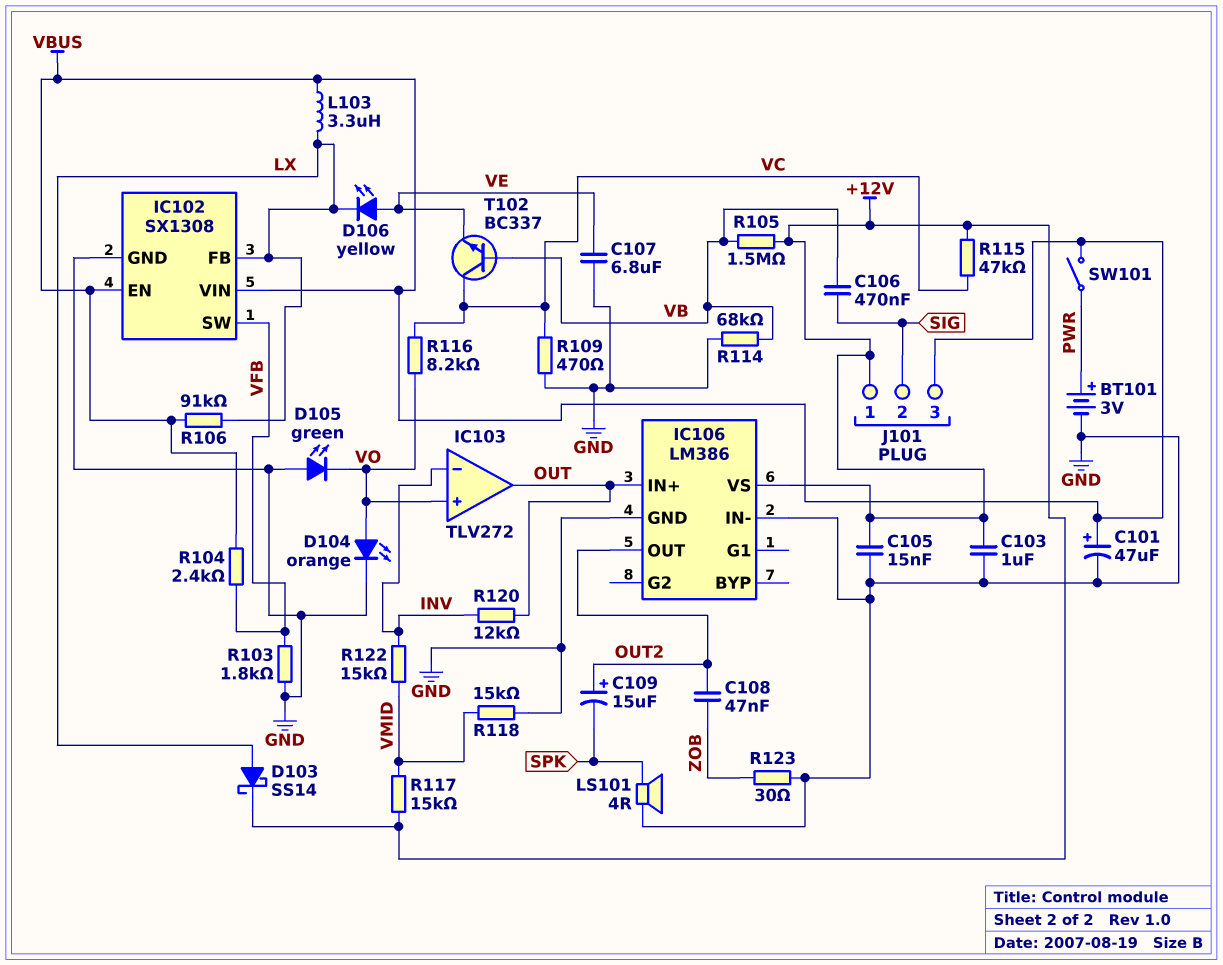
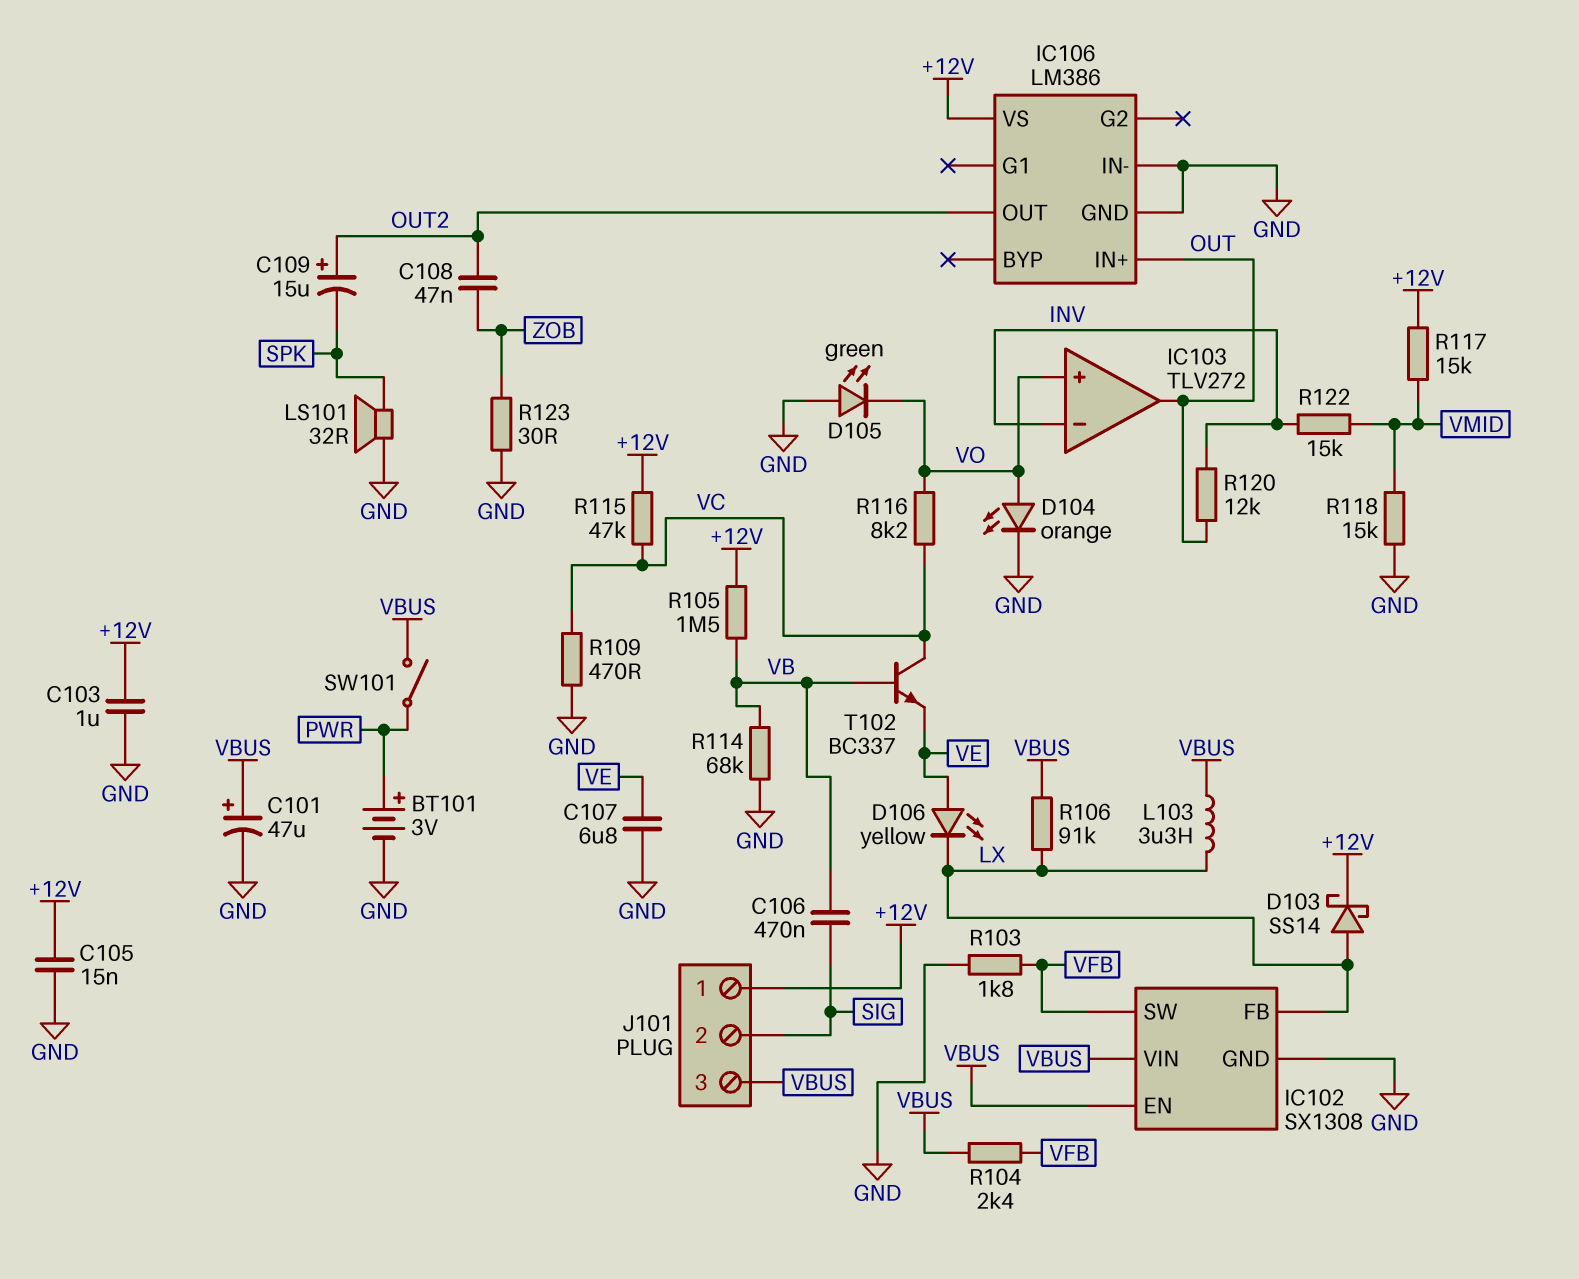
LS101: speaker 4R (GND, SPK) -> speaker 32R (GND, SPK)

